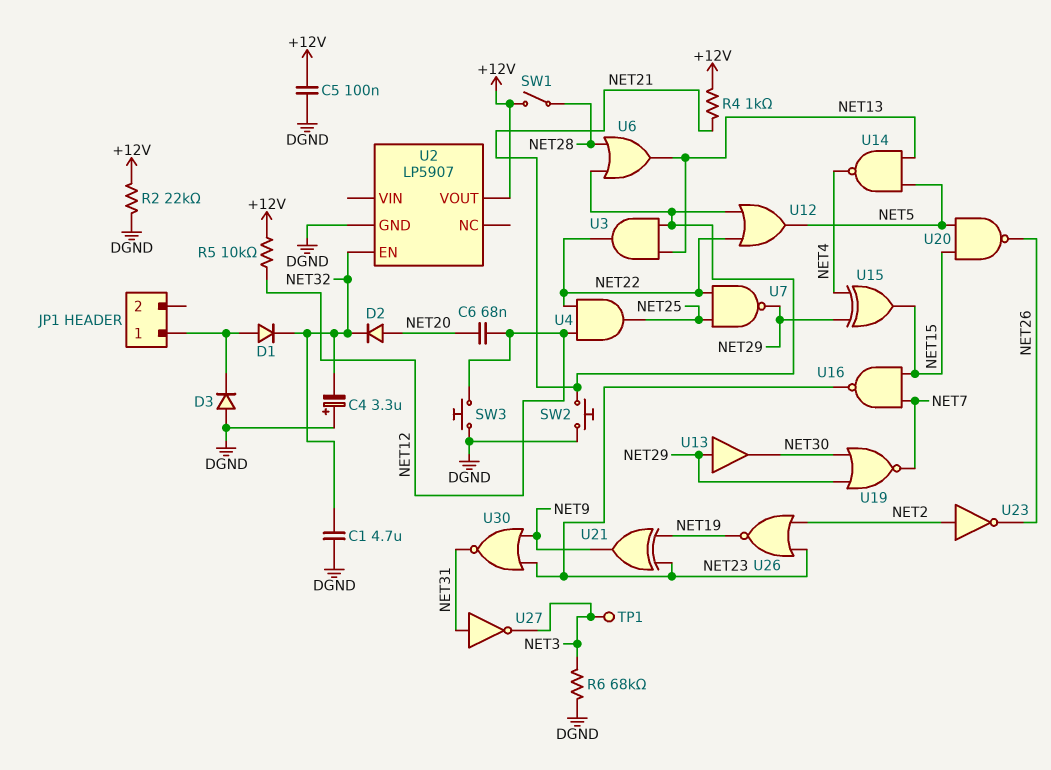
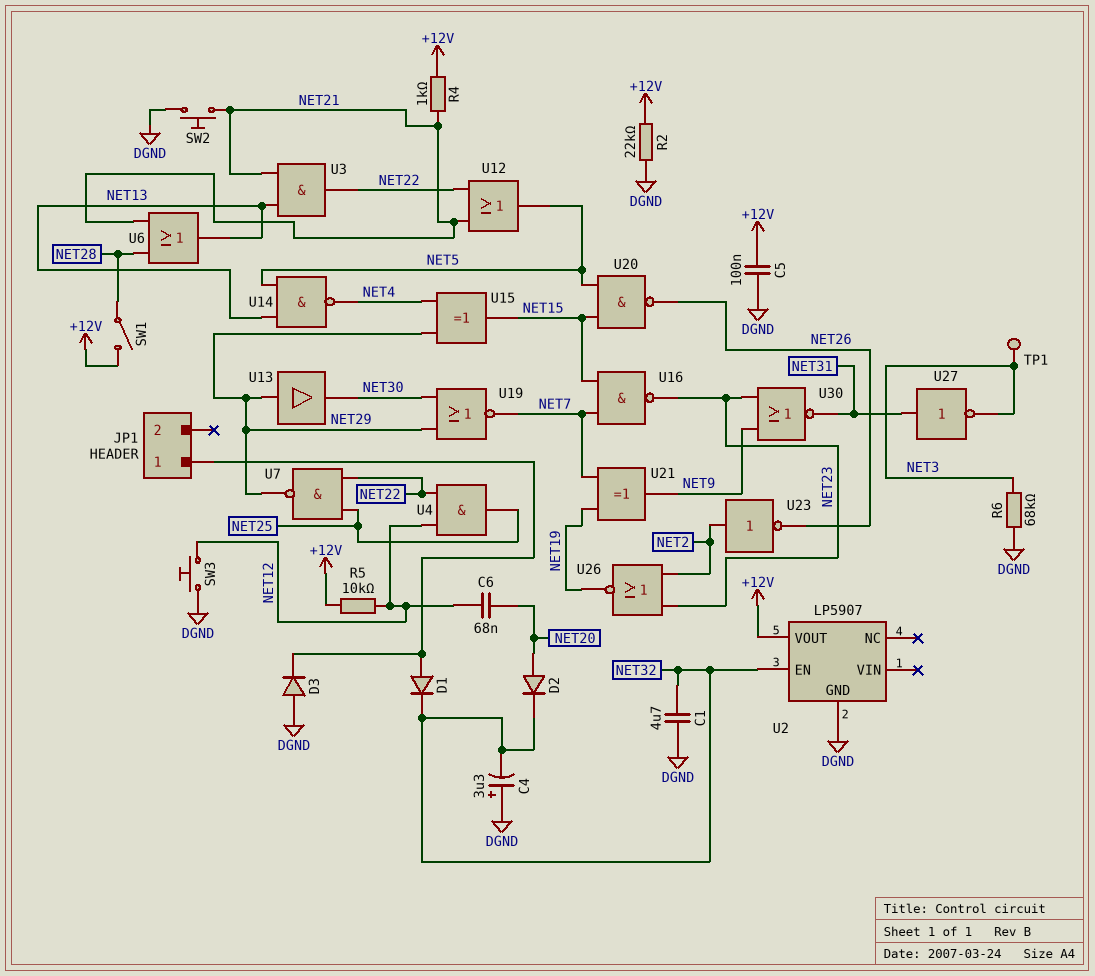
U21: XOR (in NET19, in NET23, out NET9) -> XOR (in NET7, in NET19, out NET9)

